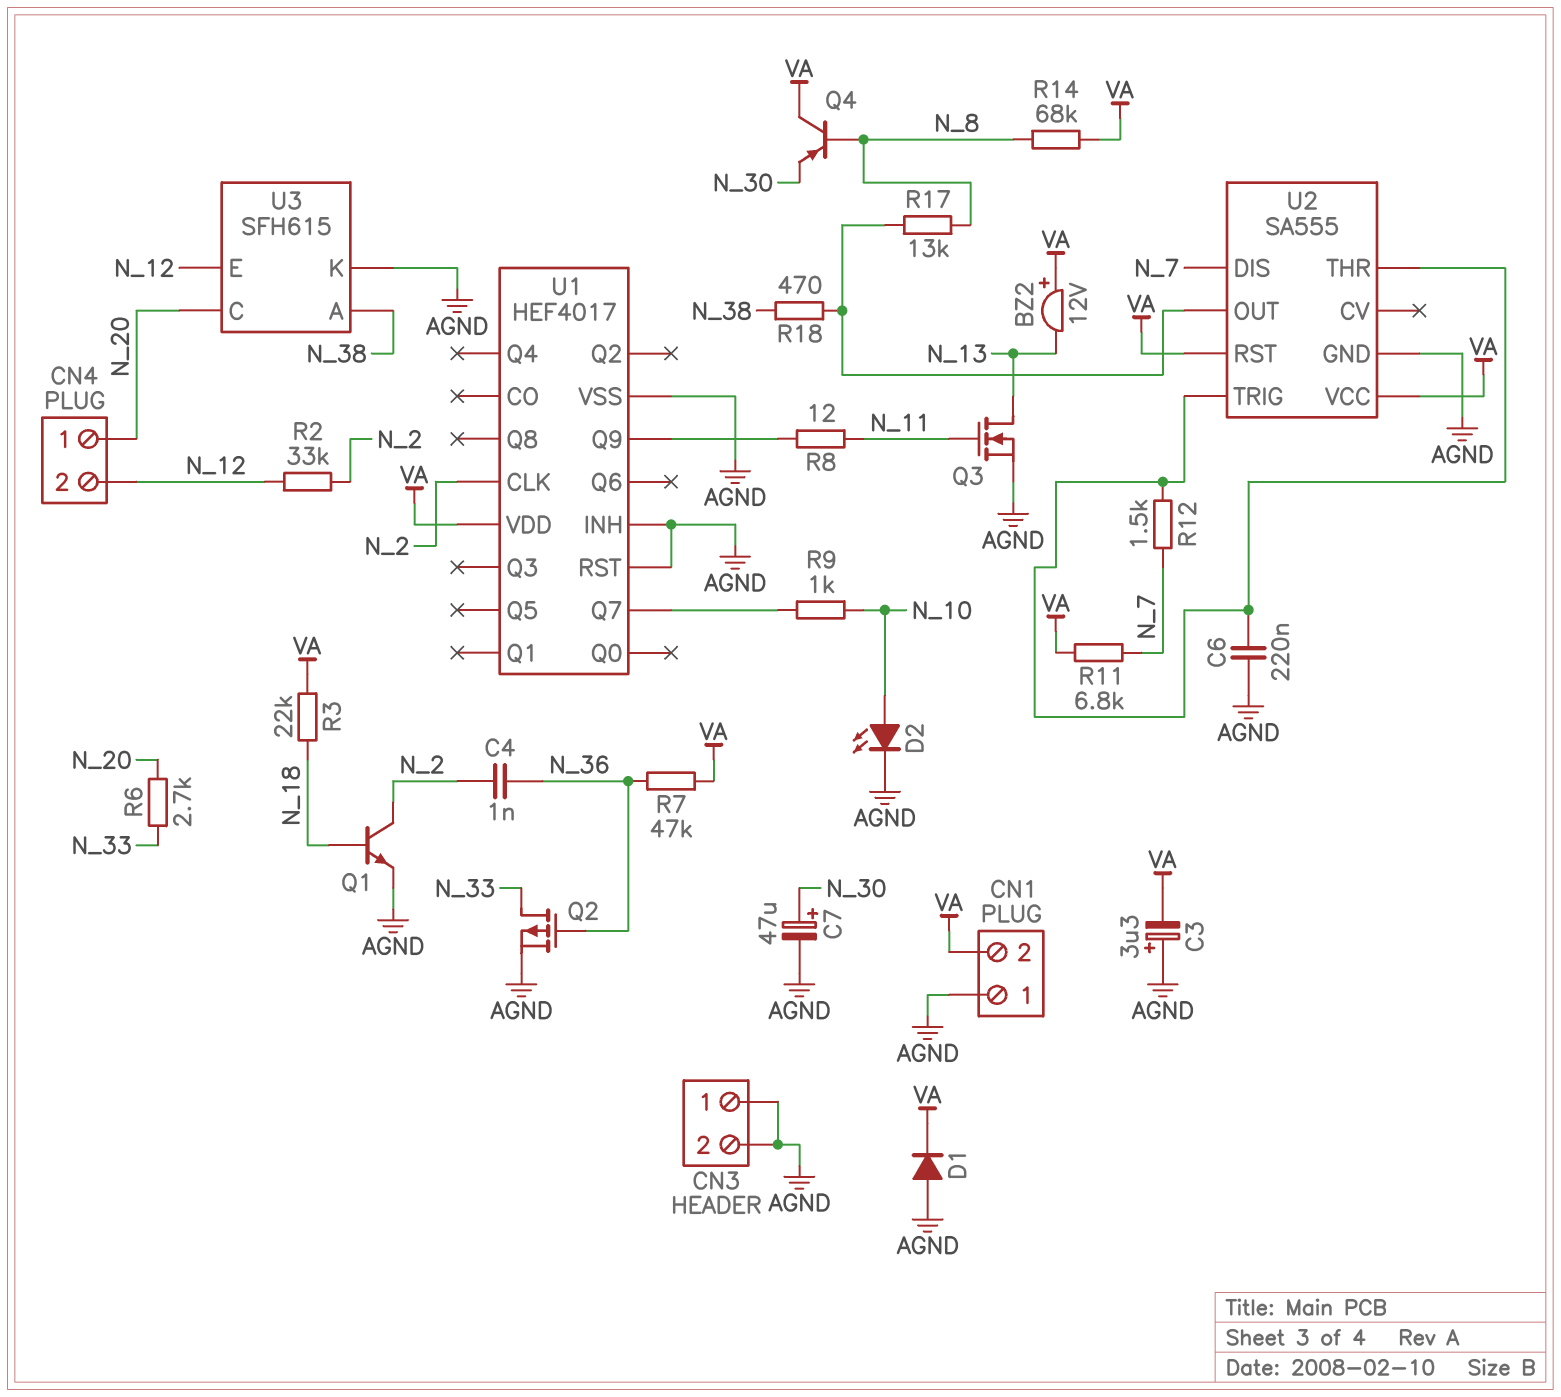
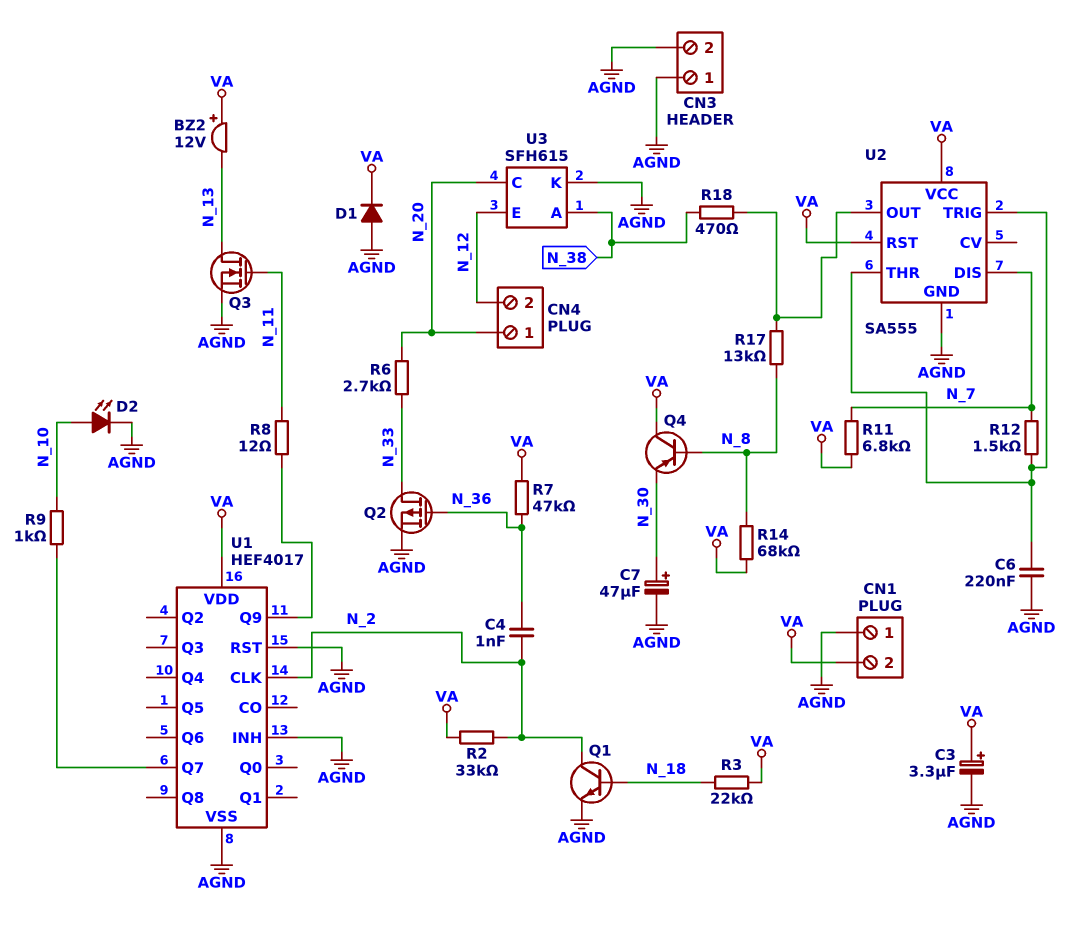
C3: 3.3uF (plus AGND, minus VA) -> 3.3uF (plus VA, minus AGND)
R2: 33k (N_2, N_12) -> 33k (N_2, VA)

